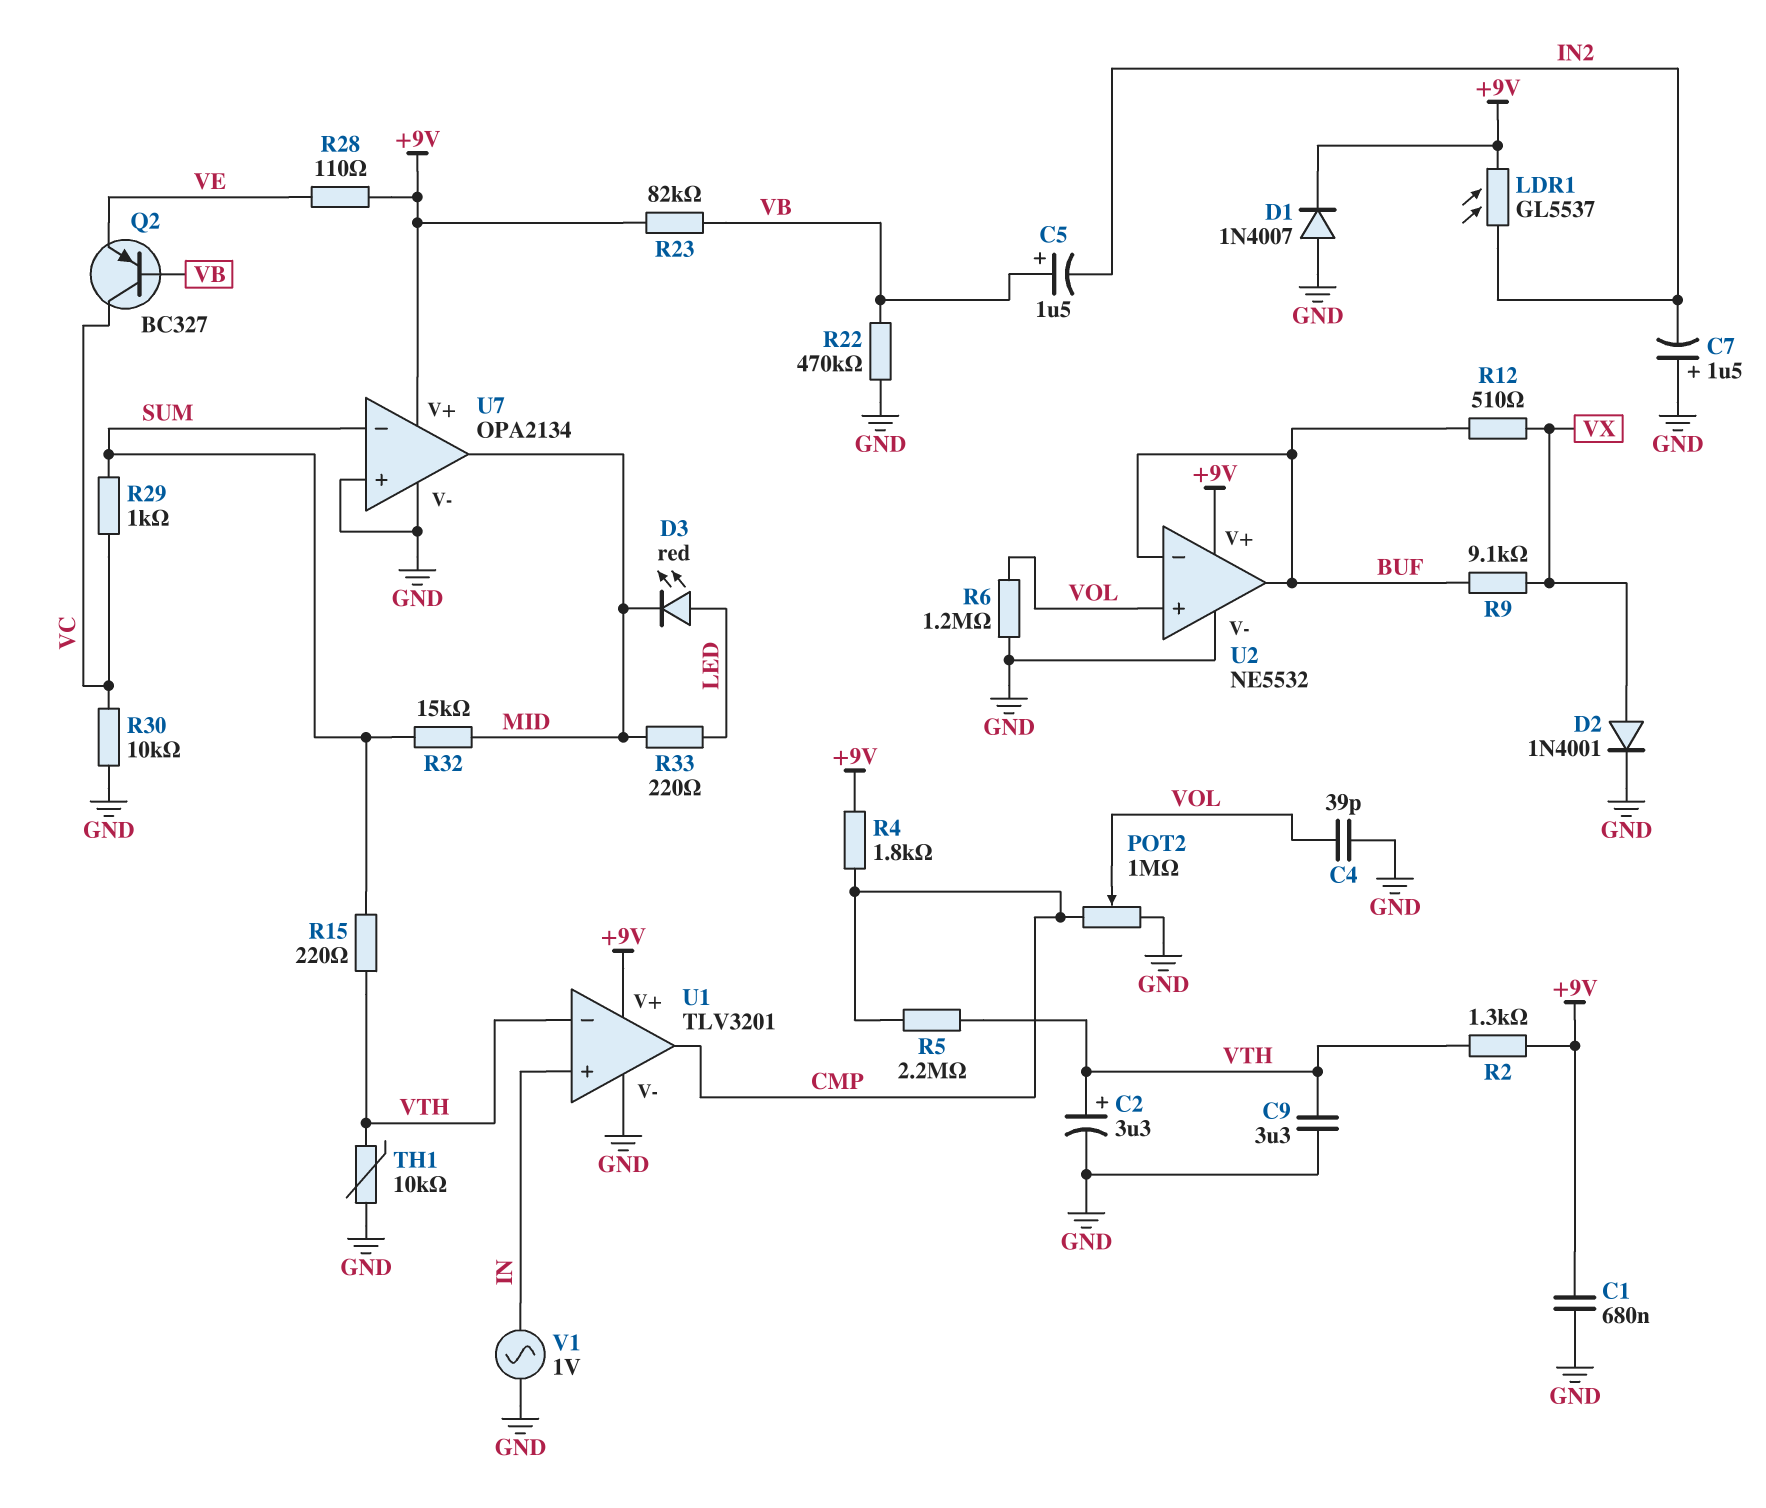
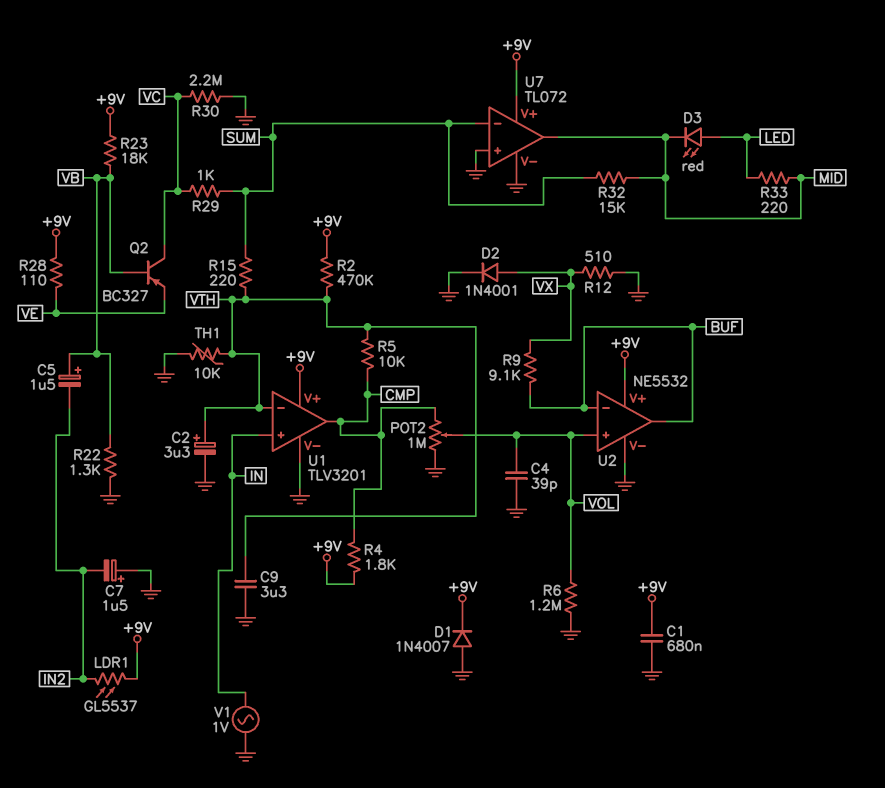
R2: 1.3k (+9V, VTH) -> 470k (+9V, VTH)
R5: 2.2M (CMP, VTH) -> 10k (CMP, VTH)
R12: 510 (BUF, VX) -> 510 (GND, VX)
R22: 470k (GND, VB) -> 1.3k (GND, VB)
R23: 82k (+9V, VB) -> 18k (+9V, VB)
R30: 10k (GND, VC) -> 2.2M (GND, VC)
U7: OPA2134 -> TL072

